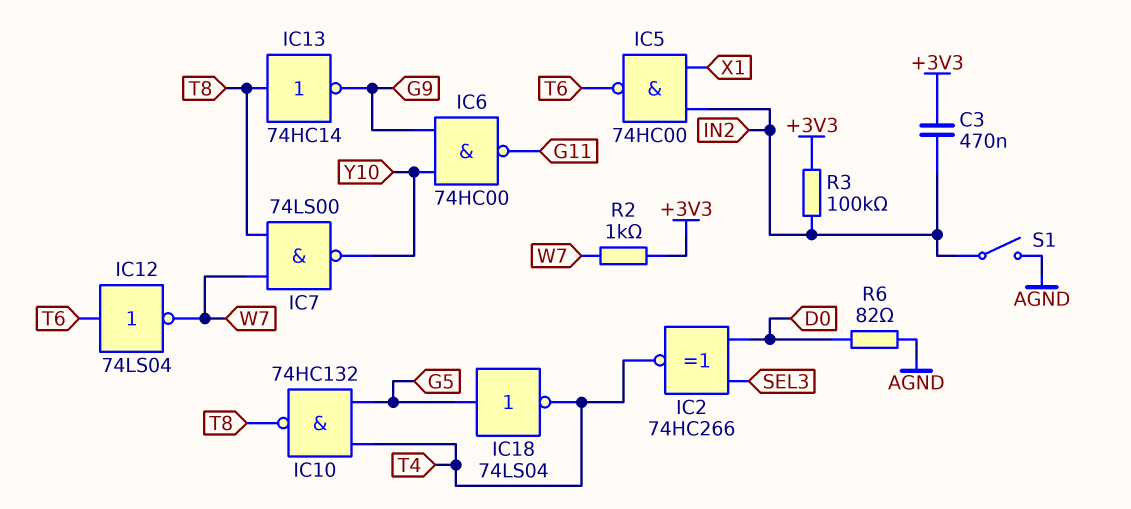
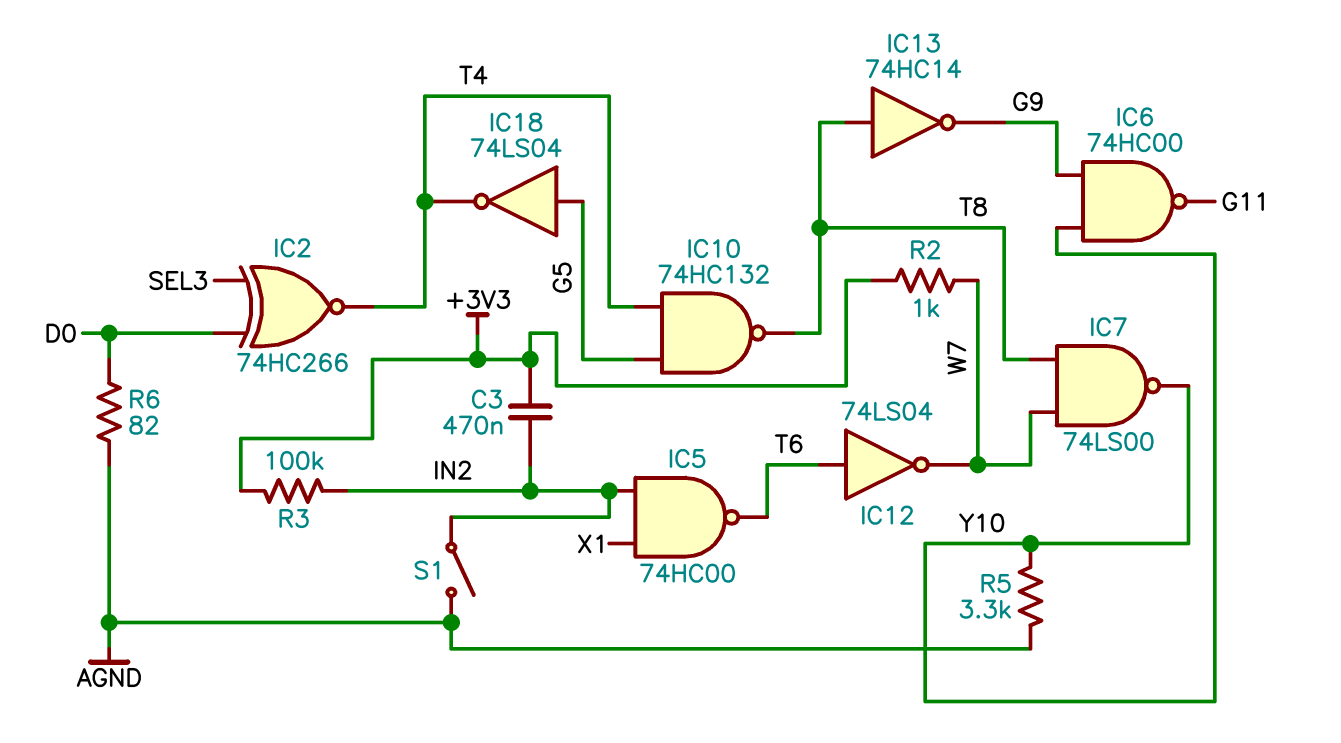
R5: none -> 3.3k (AGND, Y10)

